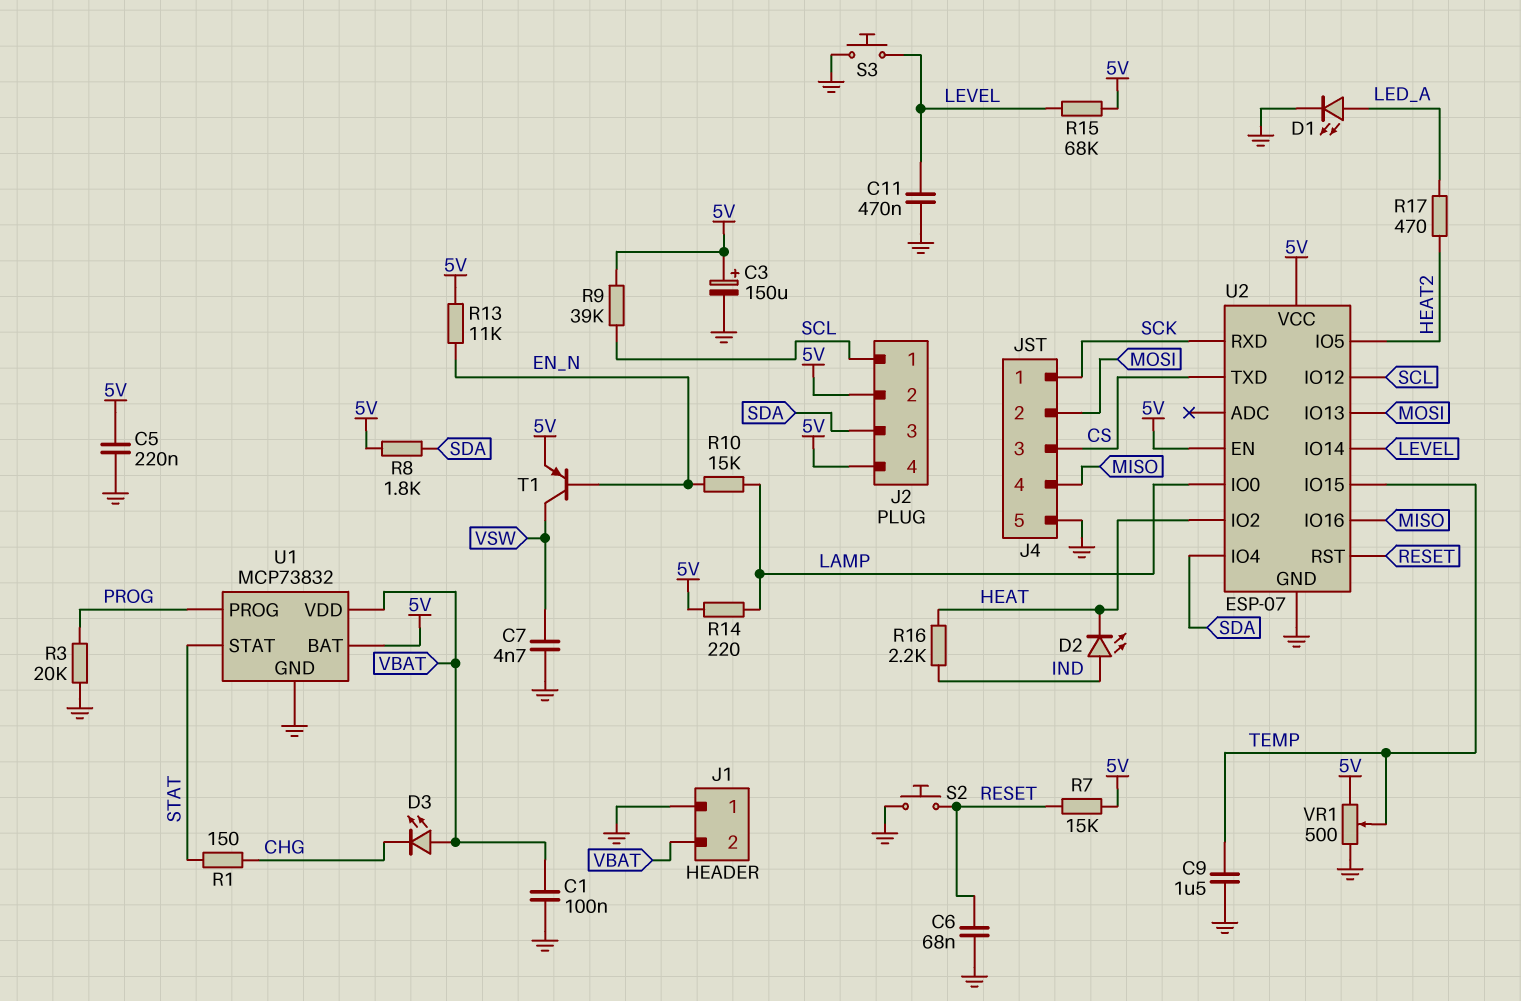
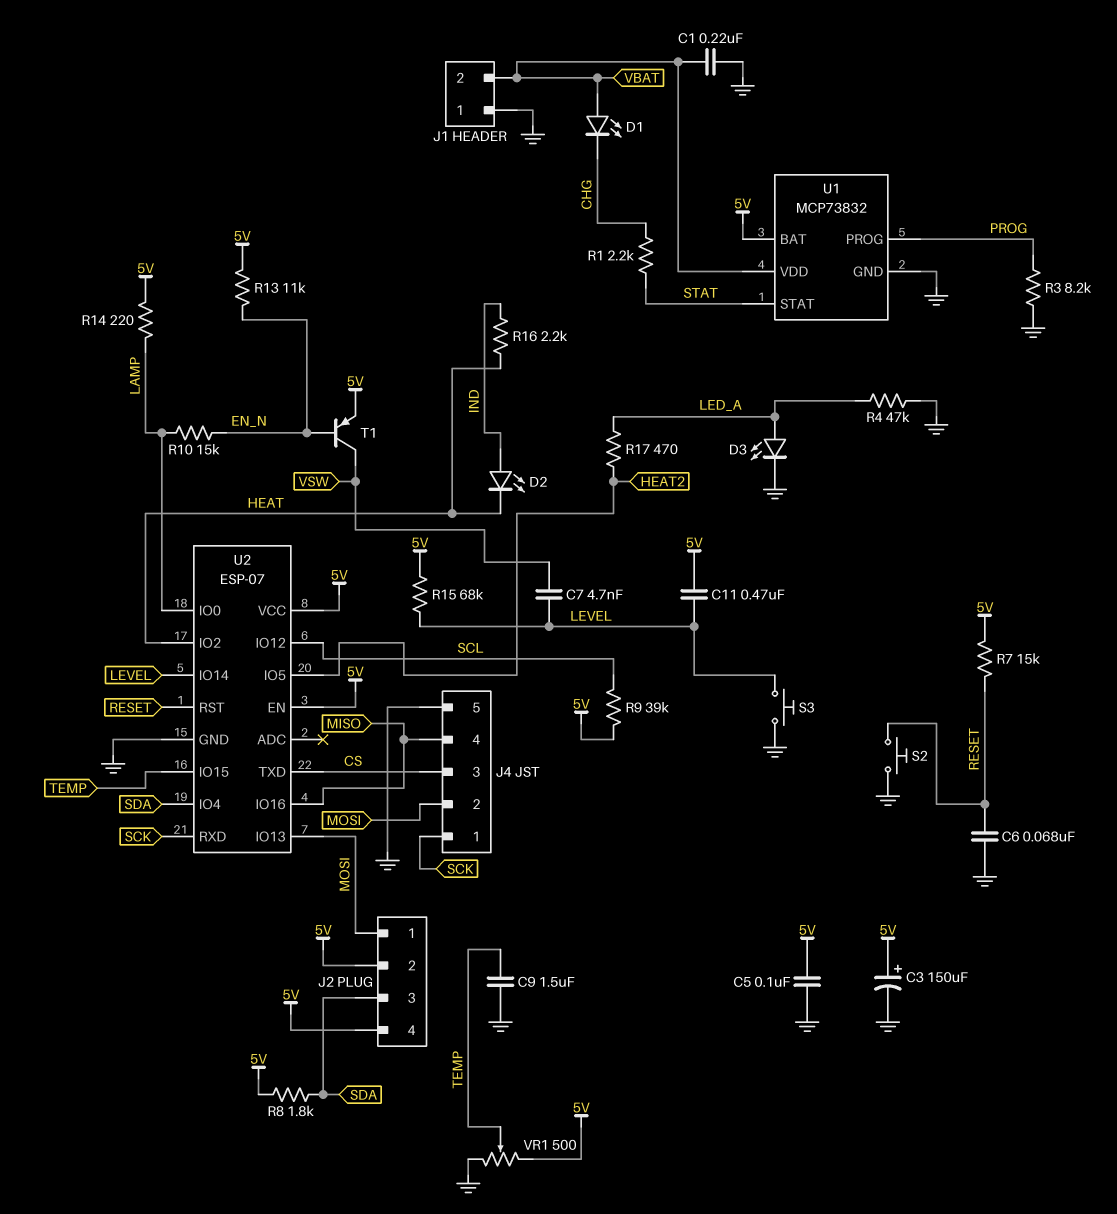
C1: 100nF (GND, VBAT) -> 220nF (GND, VBAT)
C5: 220nF (5V, GND) -> 100nF (5V, GND)
C7: 4.7nF (GND, VSW) -> 4.7nF (LEVEL, VSW)
C11: 470nF (GND, LEVEL) -> 470nF (5V, LEVEL)
D1: LED (A LED_A, K GND) -> LED (A VBAT, K CHG)
D3: LED (A VBAT, K CHG) -> LED (A LED_A, K GND)
J2 pin 1: SCL -> MOSI
R1: 150 (CHG, STAT) -> 2.2k (CHG, STAT)
R3: 20k (GND, PROG) -> 8.2k (GND, PROG)
R4: none -> 47k (GND, LED_A)

